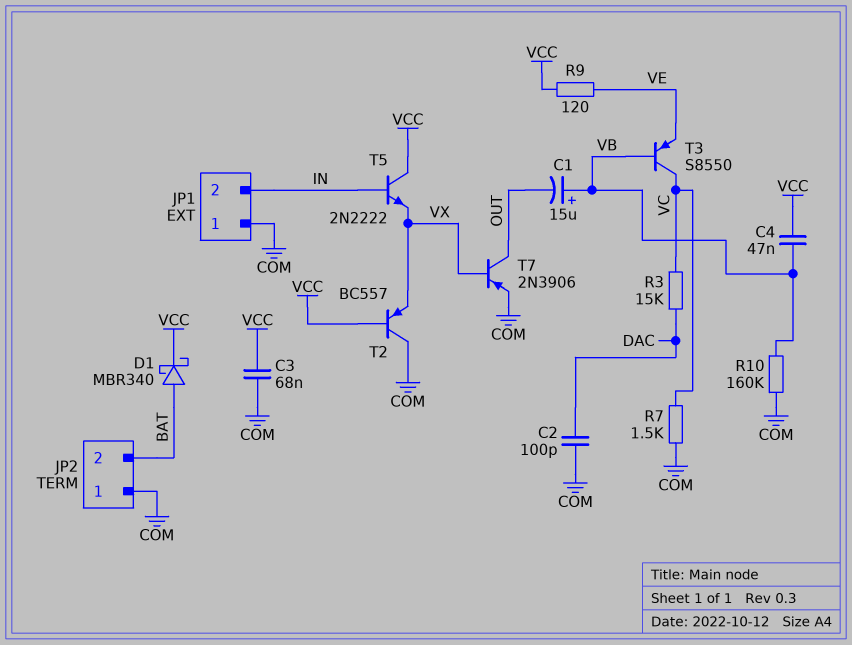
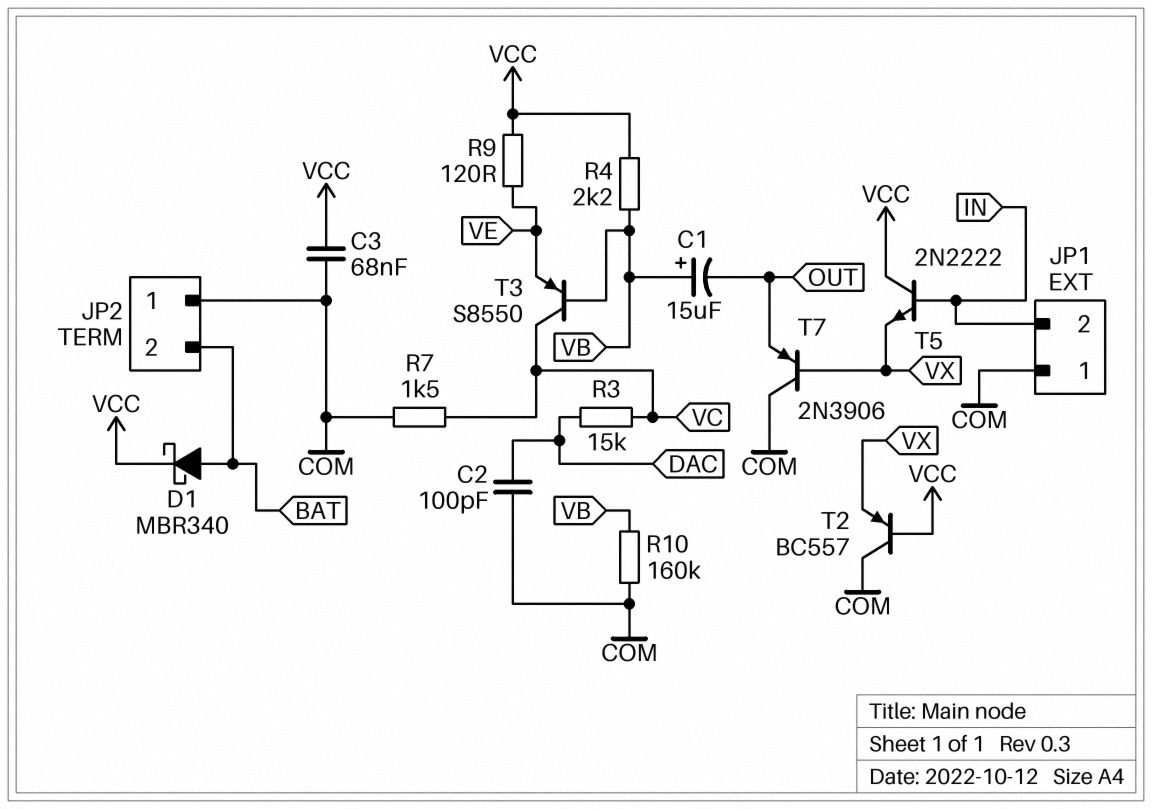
C4: 47nF (VB, VCC) -> none
R4: none -> 2.2k (VB, VCC)
T7: PNP 2N3906 (B VX, C OUT, E COM) -> PNP 2N3906 (B VX, C COM, E OUT)

